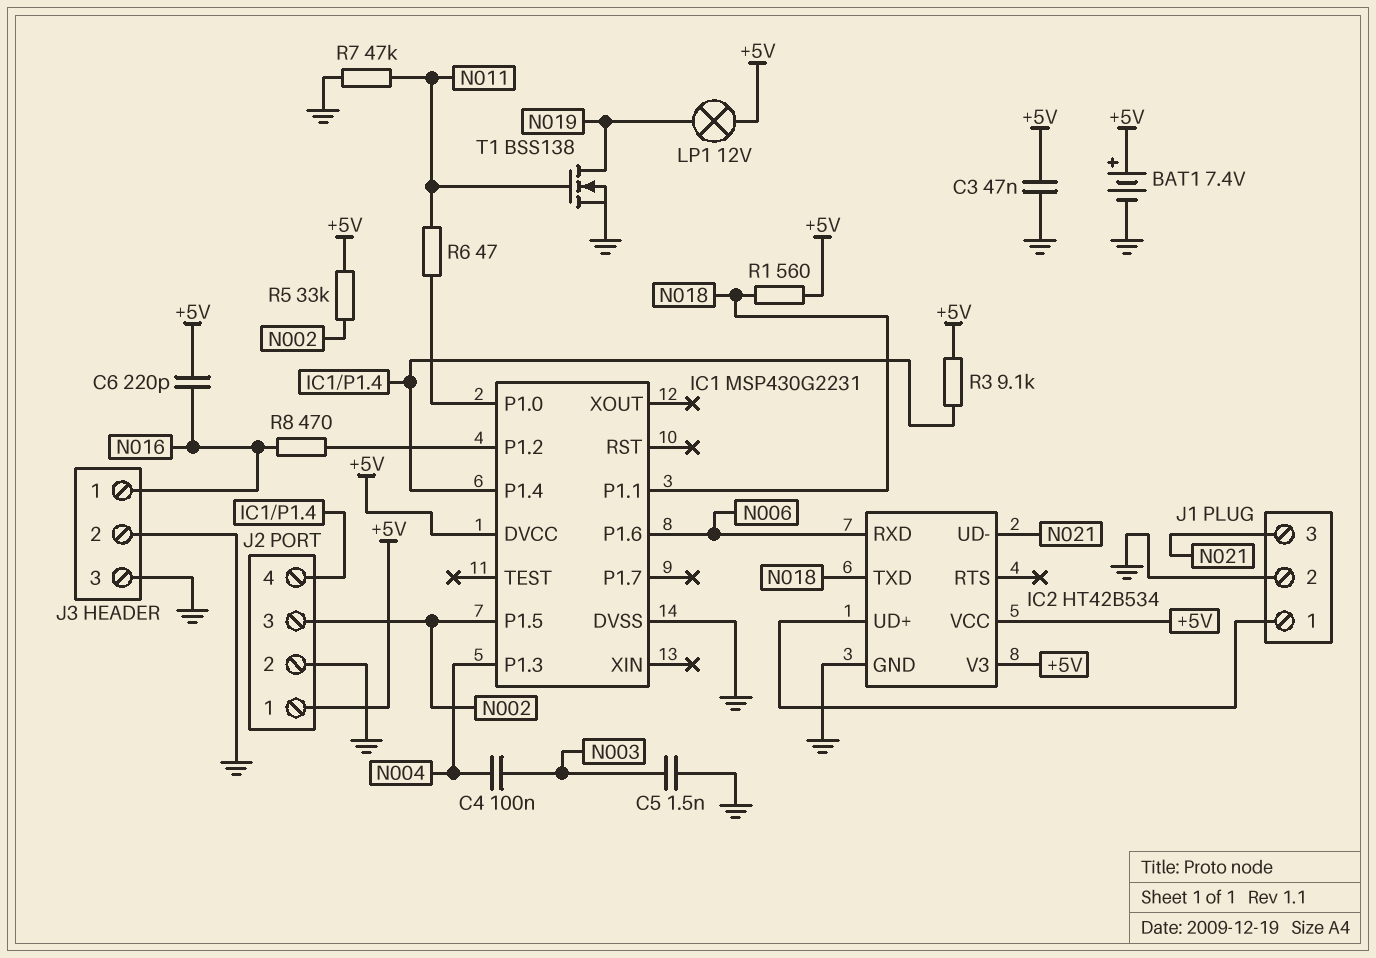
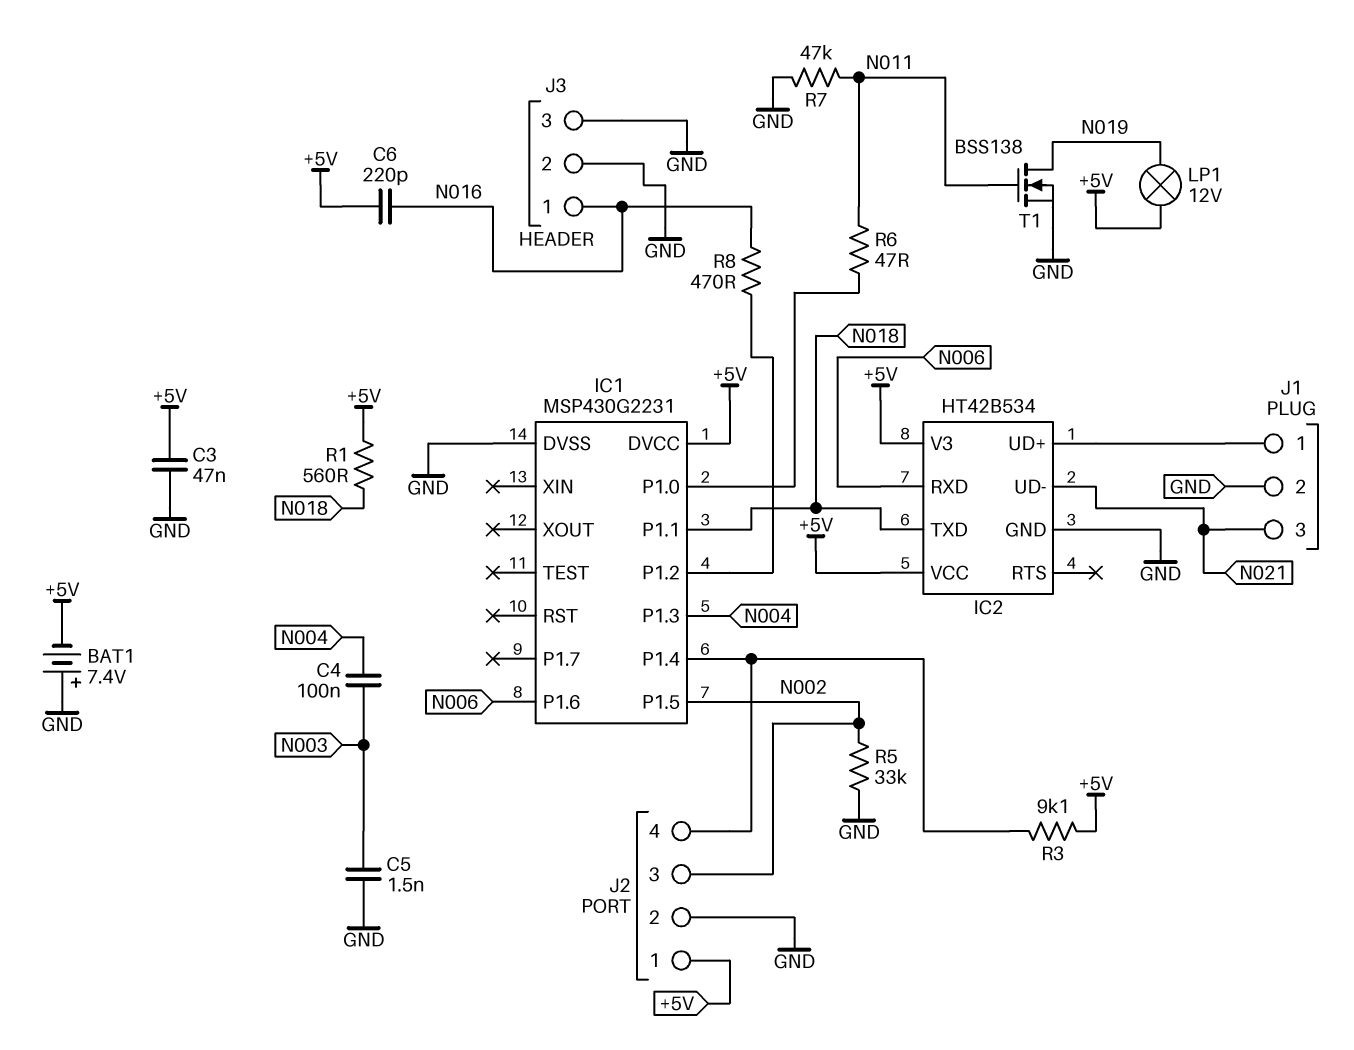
BAT1: 7.4V (plus +5V, minus GND) -> 7.4V (plus GND, minus +5V)
R5: 33k (+5V, N002) -> 33k (GND, N002)

